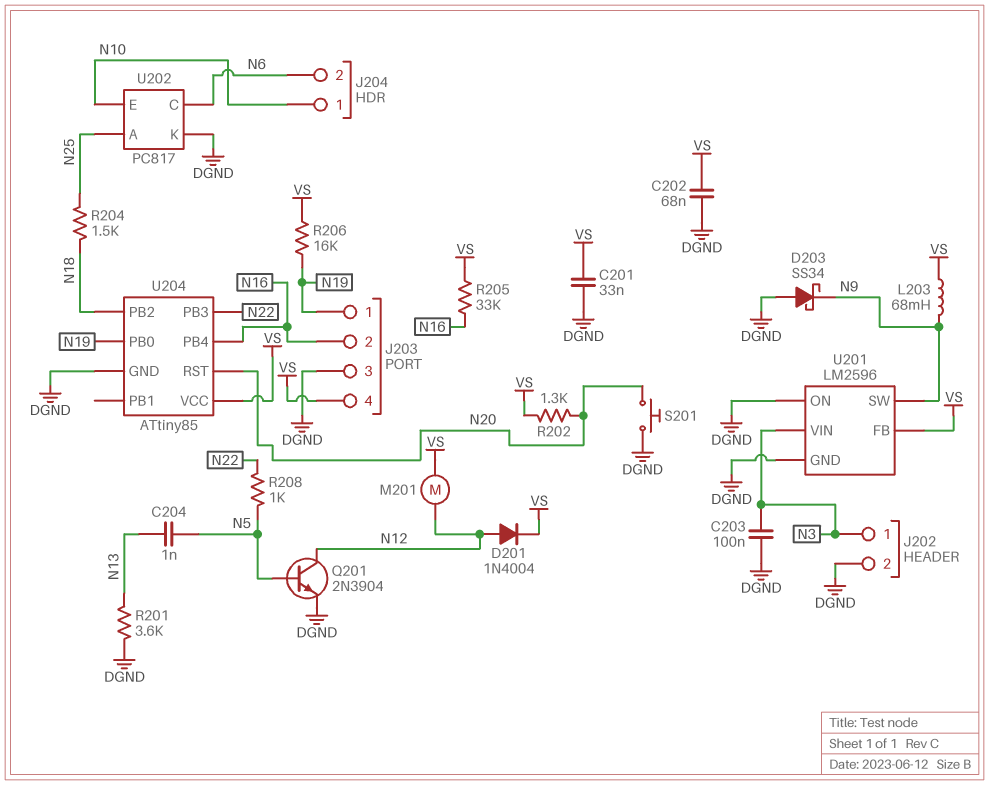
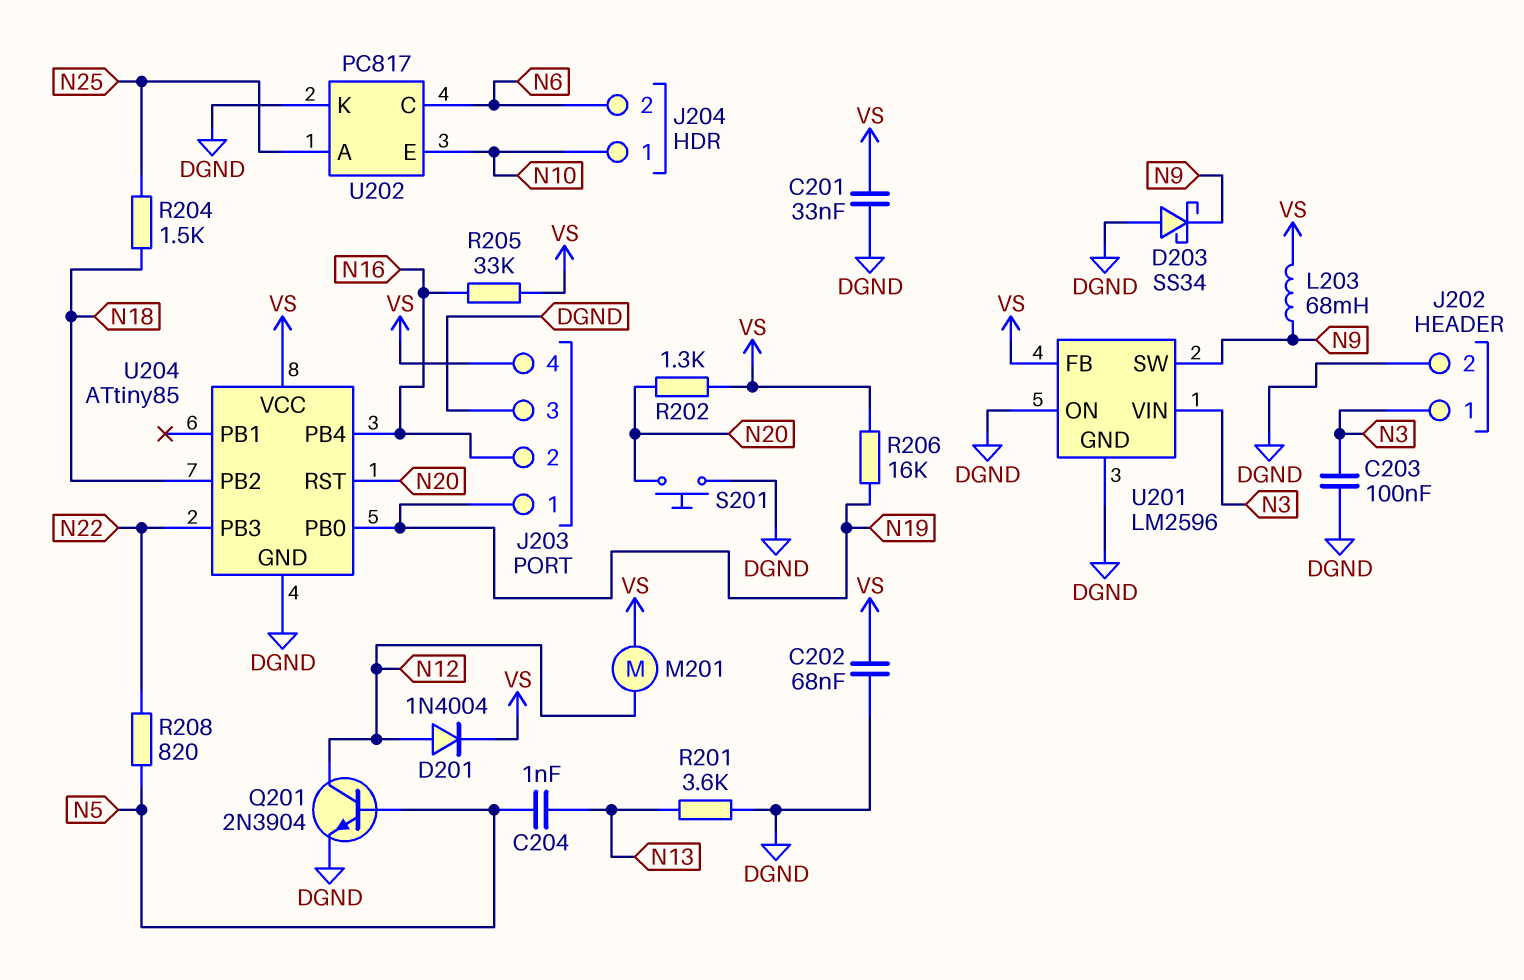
R208: 1k (N5, N22) -> 820 (N5, N22)

